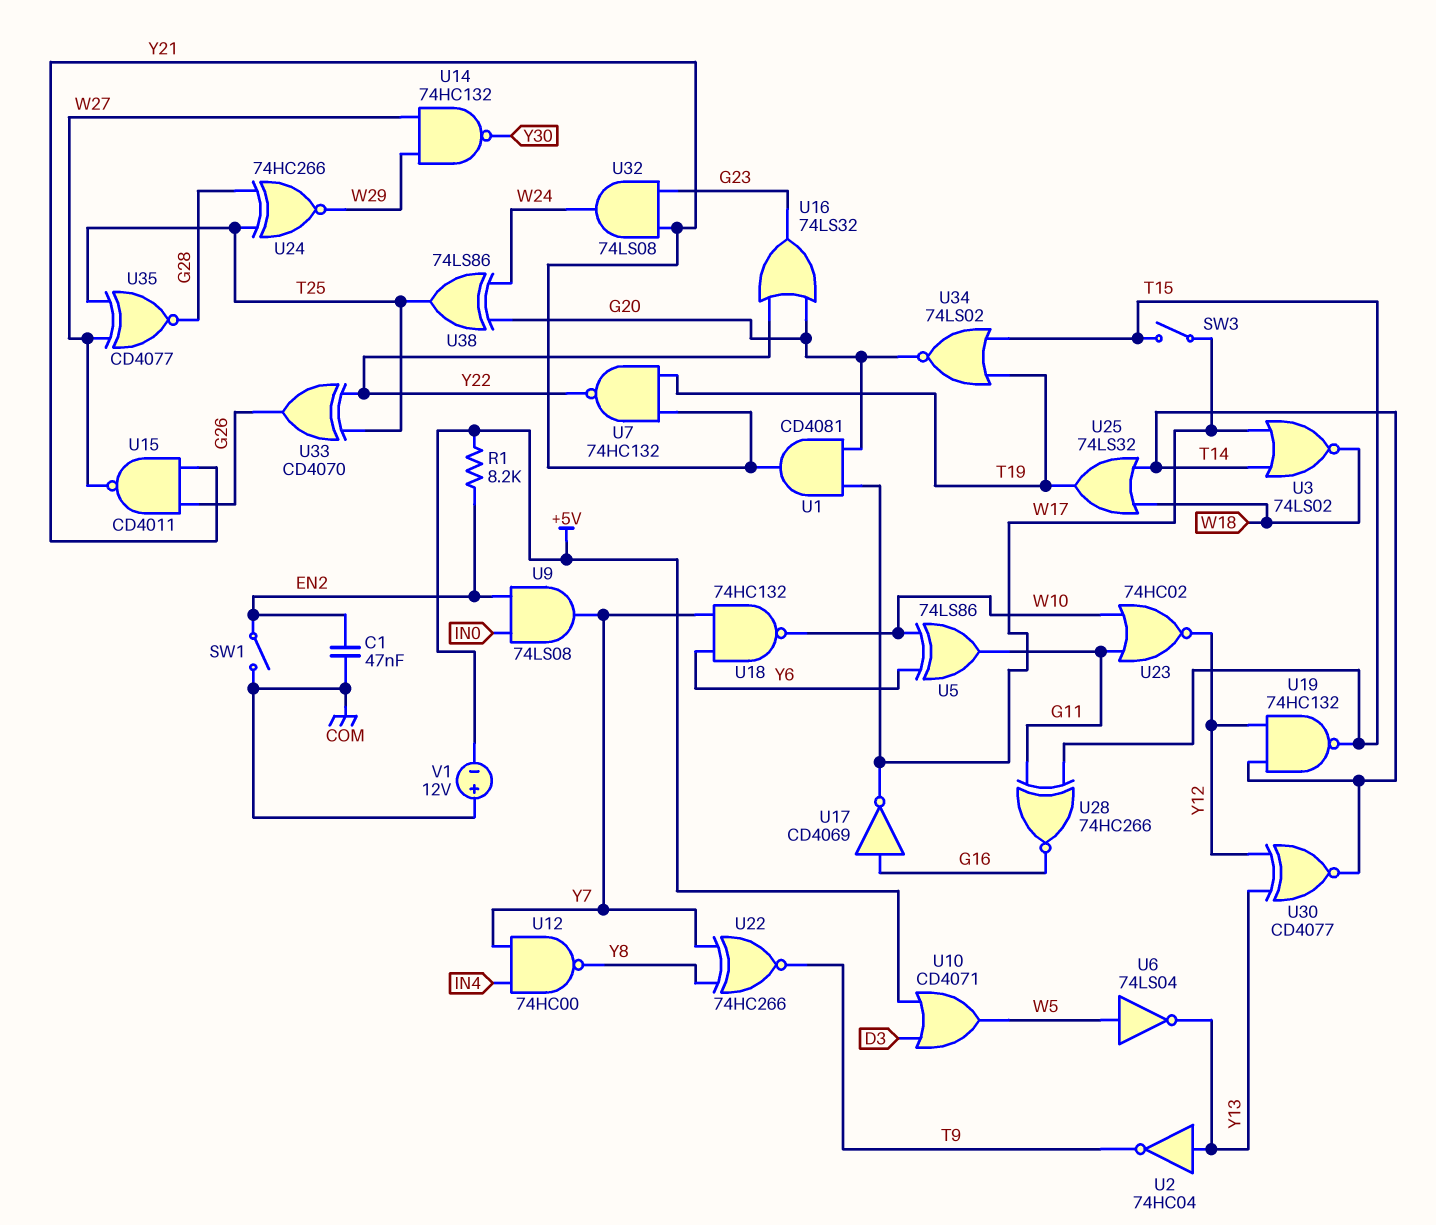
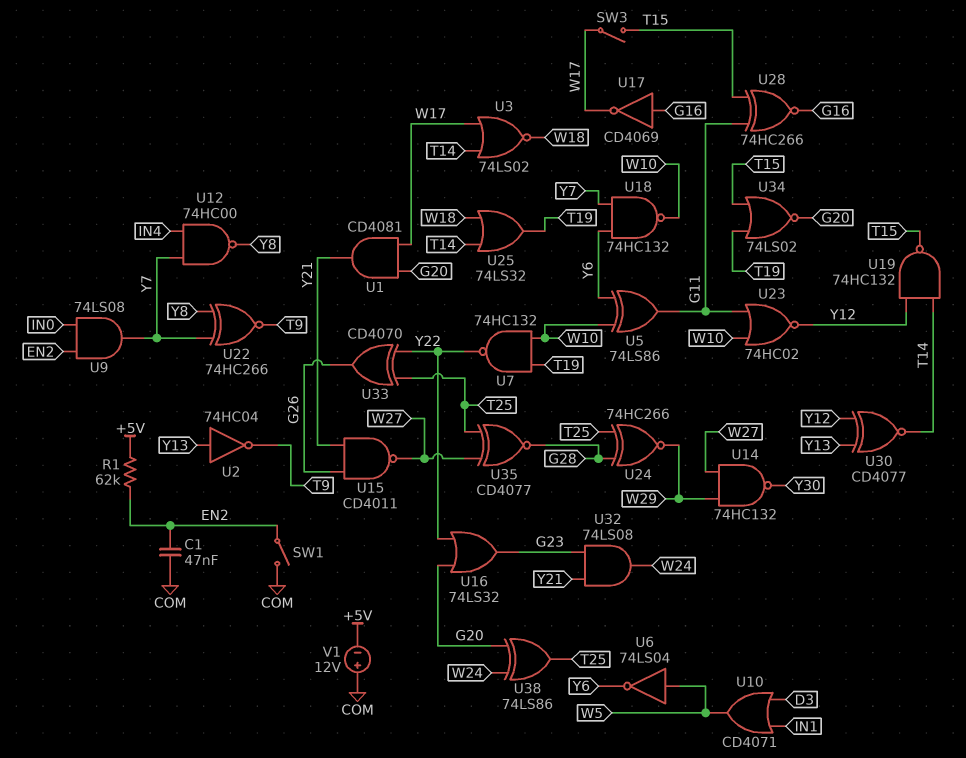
R1: 8.2k (+5V, EN2) -> 62k (+5V, EN2)
U6: NOT 74LS04 (in W5, out Y13) -> NOT 74LS04 (in W5, out Y6)
U7: NAND 74HC132 (in T19, in Y21, out Y22) -> NAND 74HC132 (in T19, in W10, out Y22)
U10: OR CD4071 (in +5V, in D3, out W5) -> OR CD4071 (in D3, in IN1, out W5)

